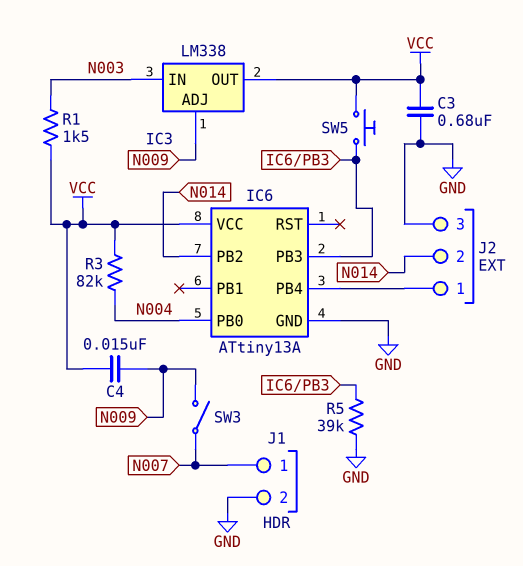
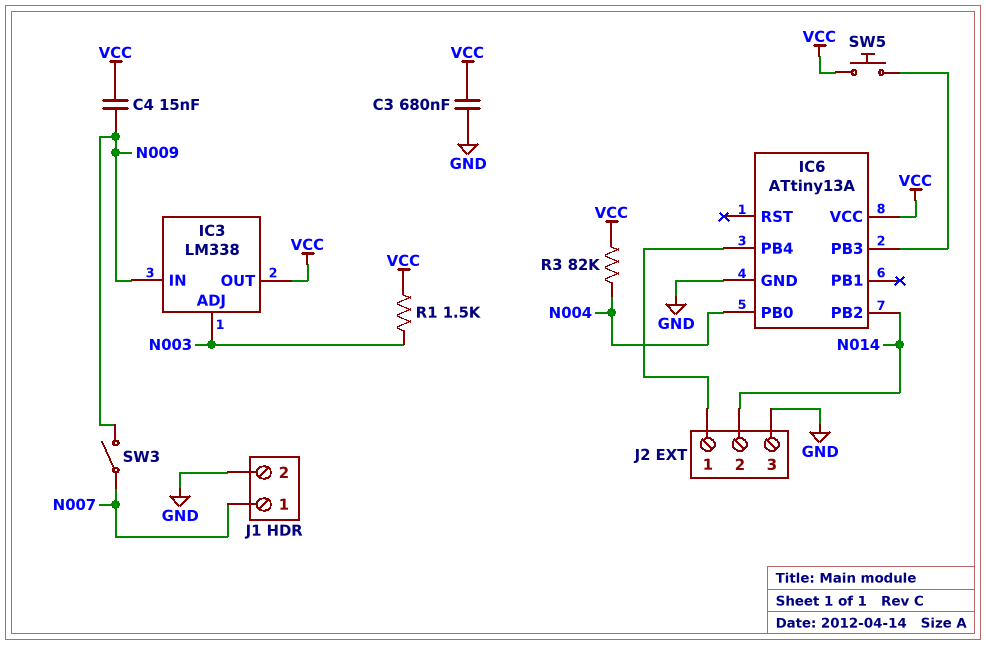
IC3 pin ADJ: N009 -> N003
IC3 pin IN: N003 -> N009
R5: 39k (GND, IC6/PB3) -> none

